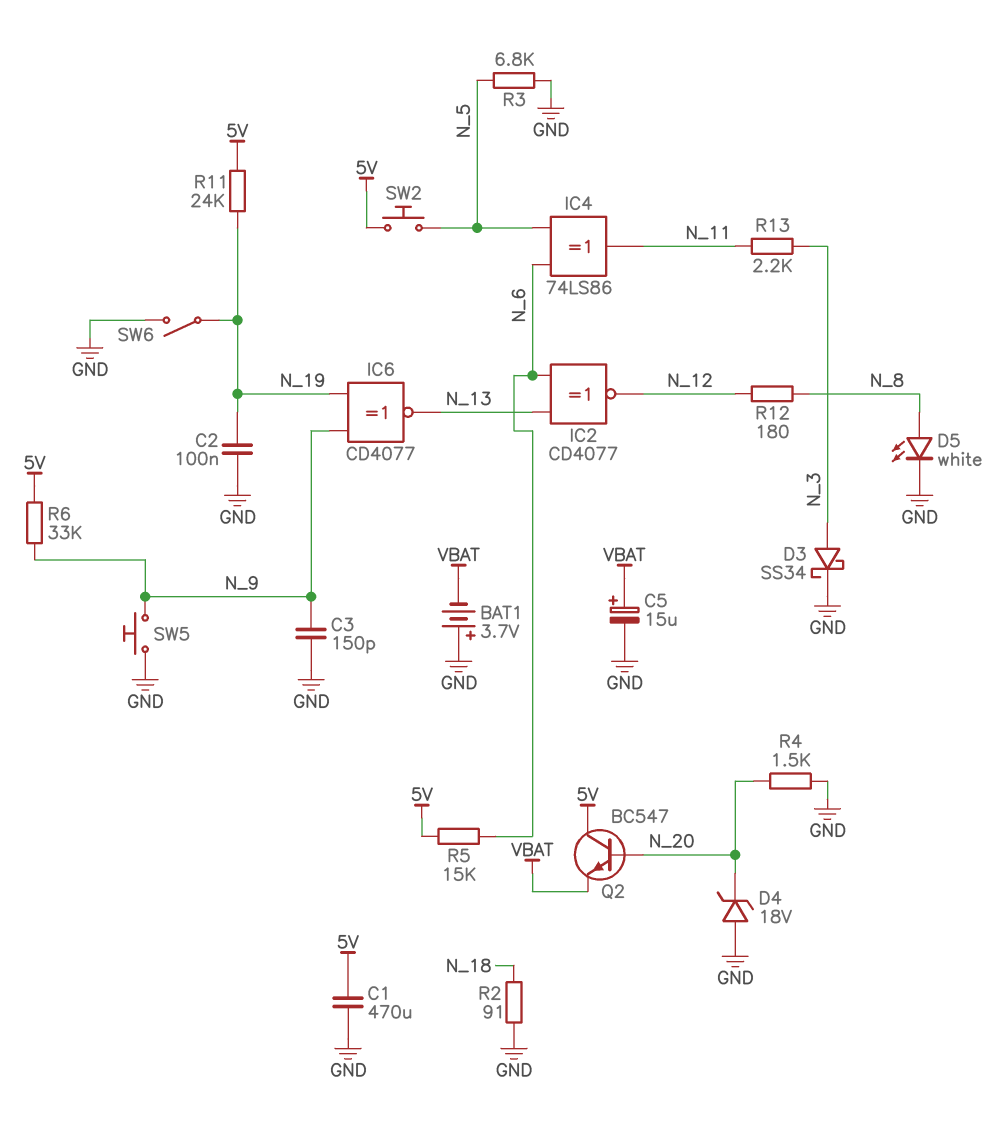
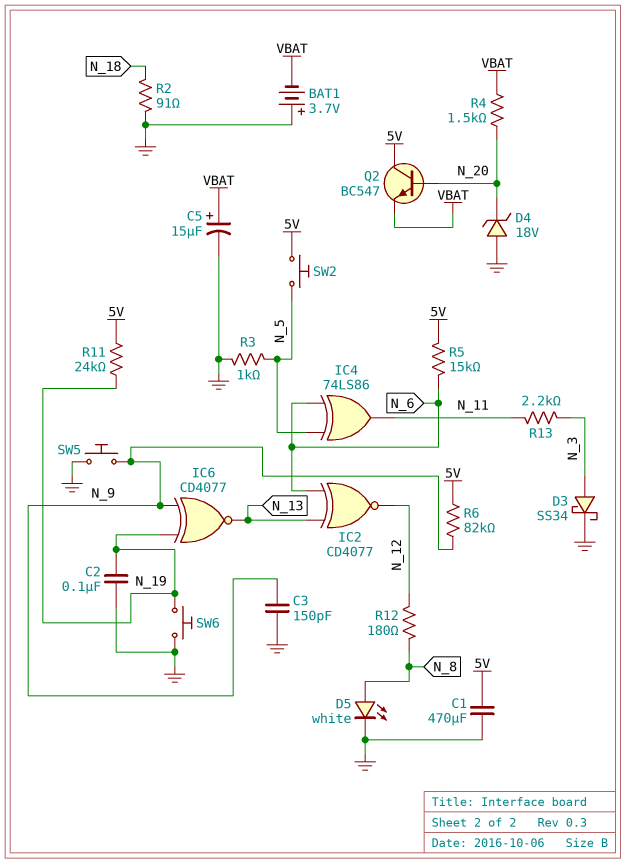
R3: 6.8k (GND, N_5) -> 1k (GND, N_5)
R4: 1.5k (GND, N_20) -> 1.5k (N_20, VBAT)
R6: 33k (5V, N_9) -> 82k (5V, N_9)
SW6: switch (GND, N_19) -> button (GND, N_19)

